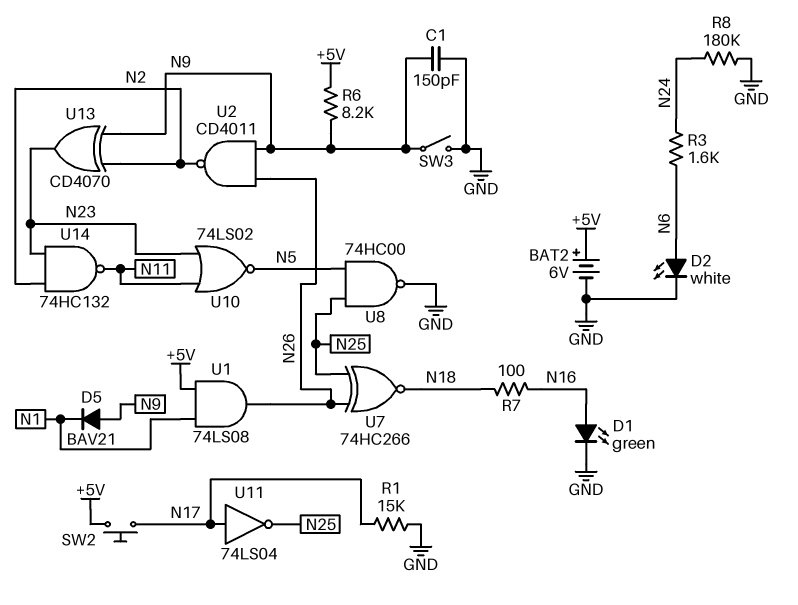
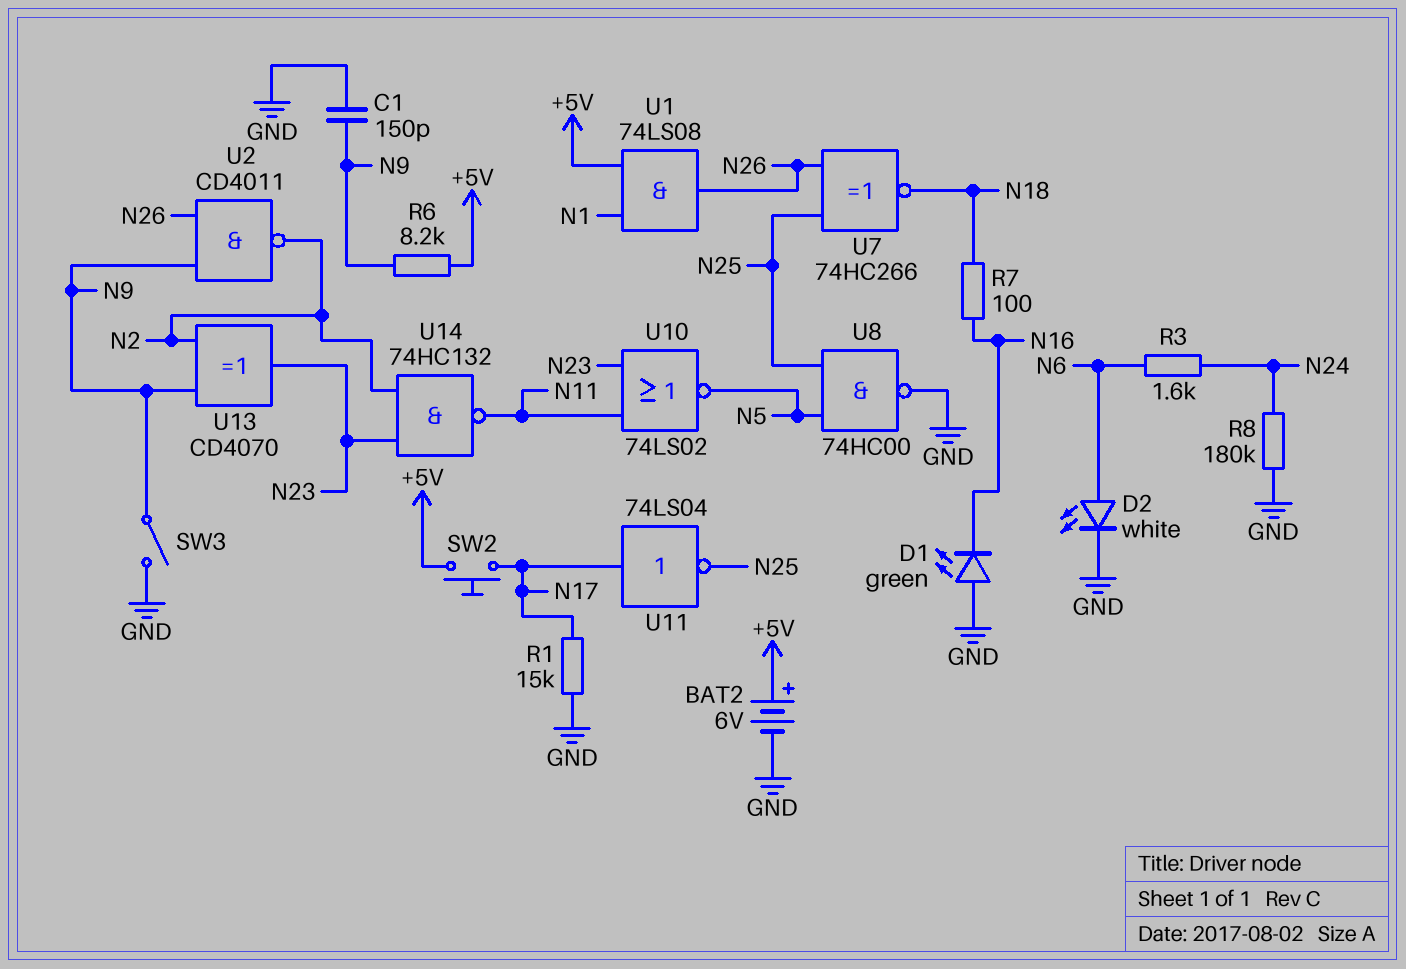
D1: LED green (A N16, K GND) -> LED green (A GND, K N16)
D5: diode BAV21 (A N9, K N1) -> none

